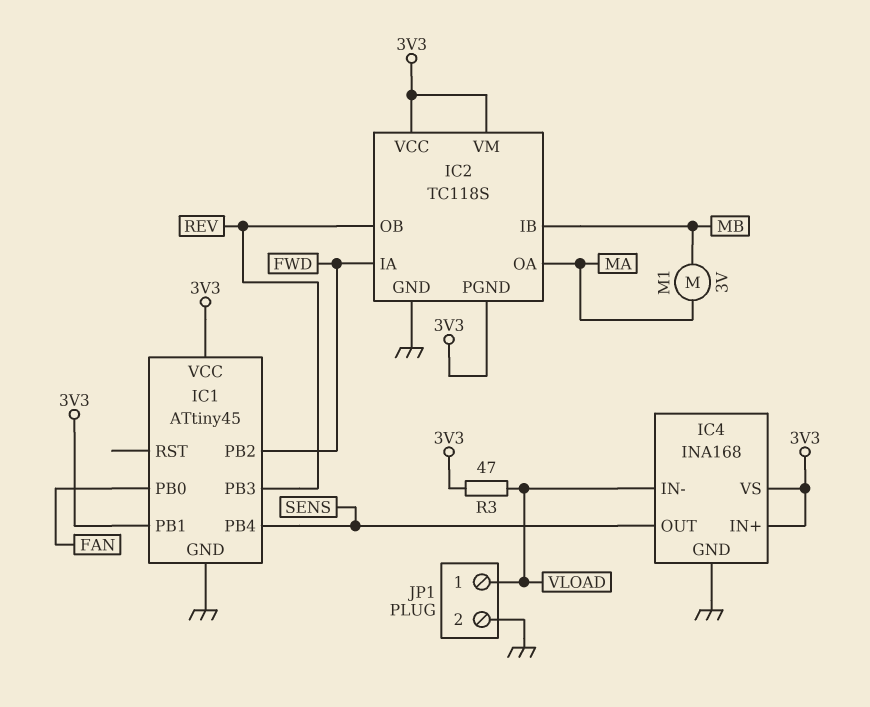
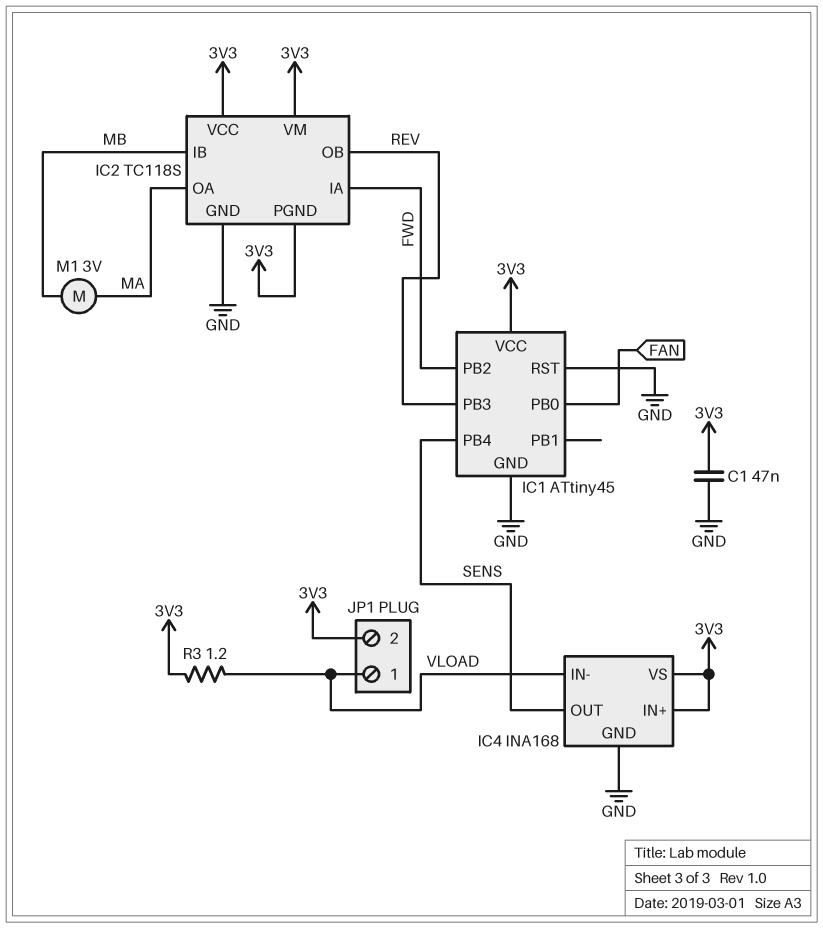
C1: none -> 47nF (3V3, GND)
IC1 pin PB1: 3V3 -> none
IC1 pin RST: none -> GND
JP1 pin 2: GND -> 3V3
R3: 47 (3V3, VLOAD) -> 1.2 (3V3, VLOAD)

